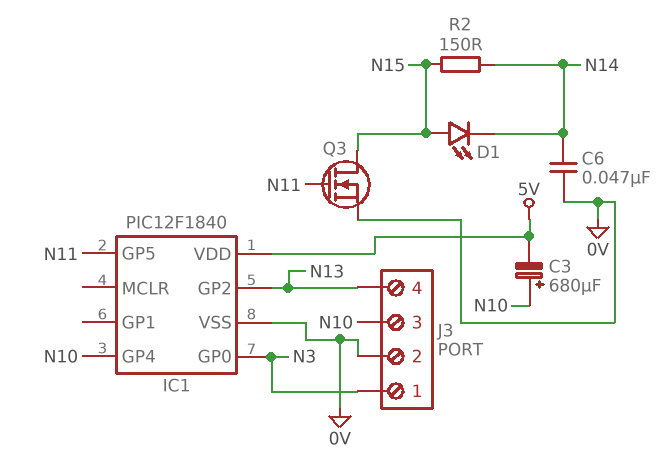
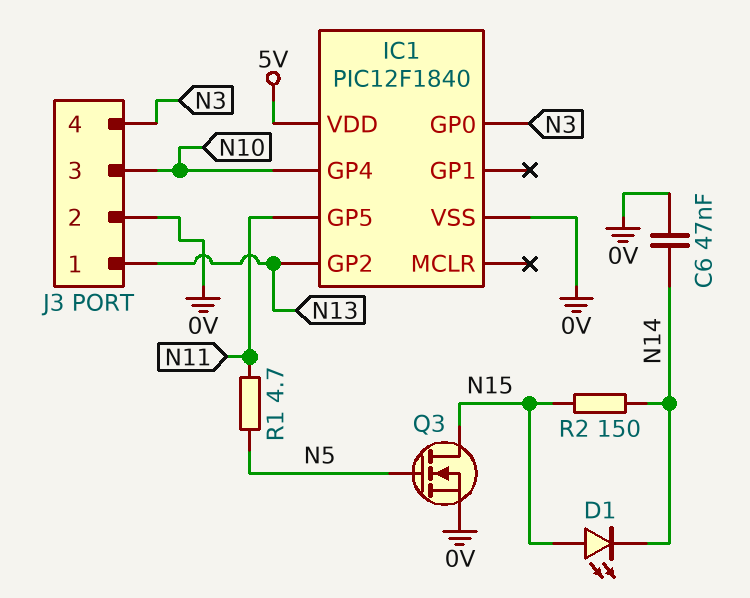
C3: 680uF (plus N10, minus 5V) -> none
J3 pin 1: N3 -> N13
J3 pin 4: N13 -> N3
Q3: NMOS (G N11, D N15, S 0V) -> NMOS (G N5, D N15, S 0V)
R1: none -> 4.7 (N5, N11)

